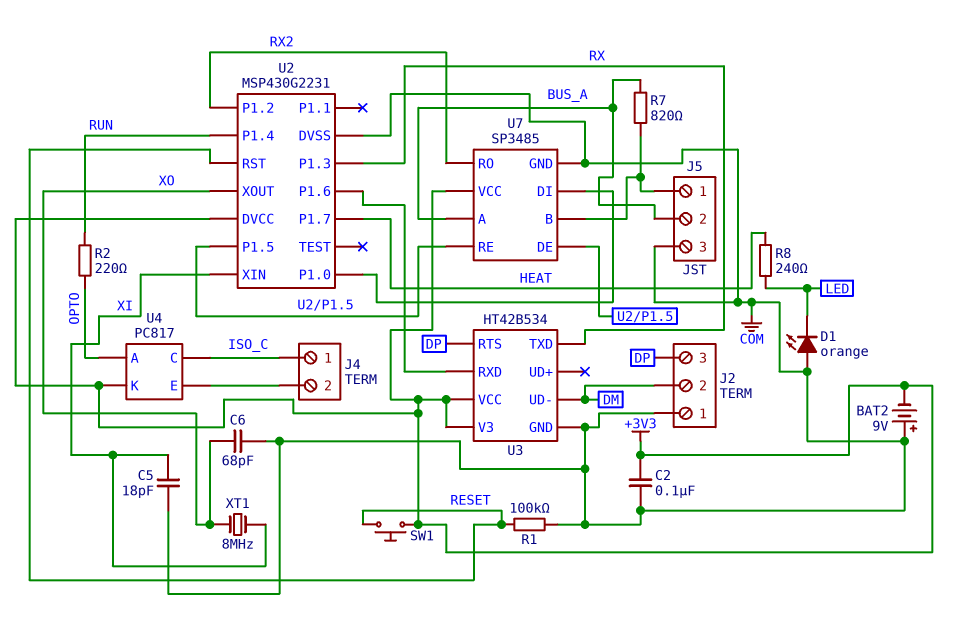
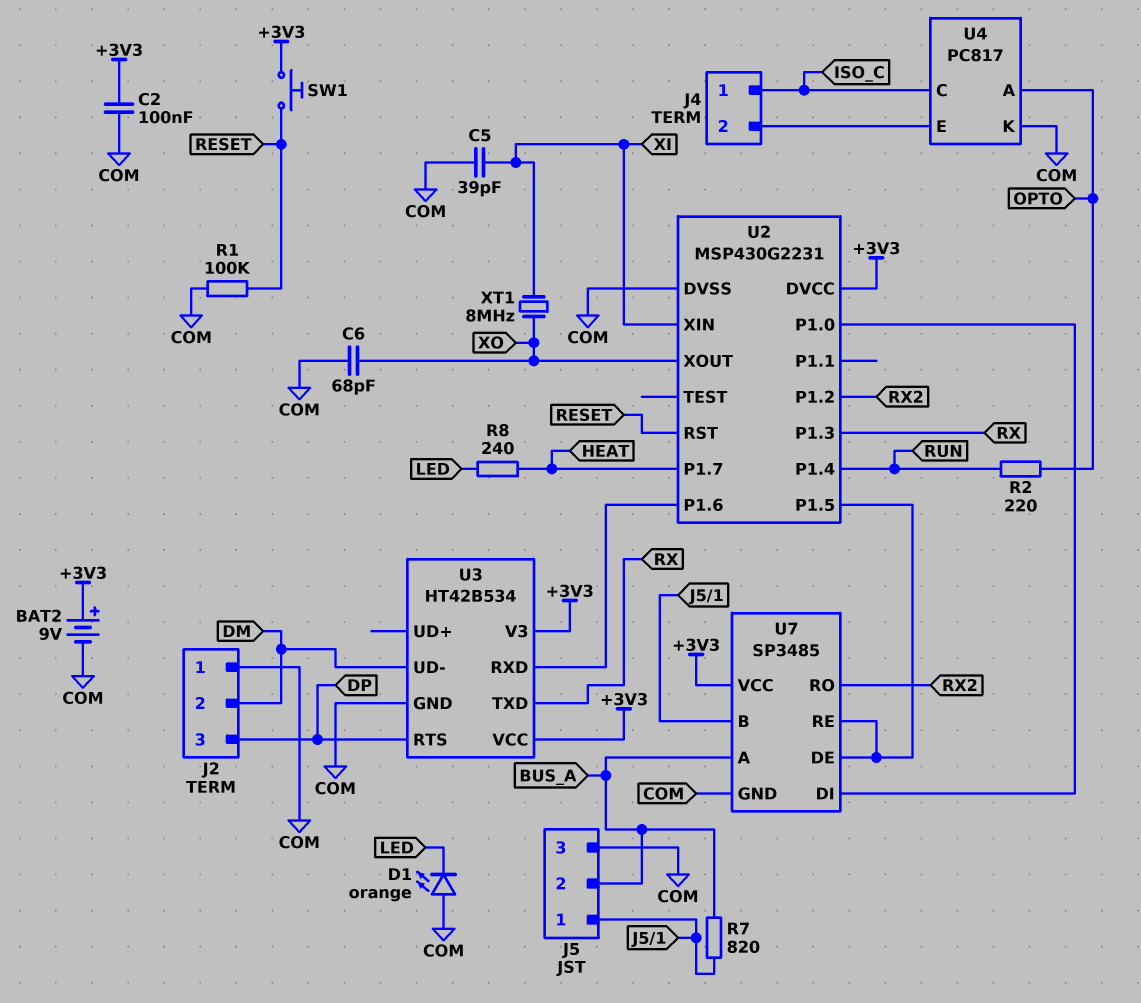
BAT2: 9V (plus COM, minus +3V3) -> 9V (plus +3V3, minus COM)
C5: 18pF (COM, XI) -> 39pF (COM, XI)
U4 pin K: +3V3 -> COM

